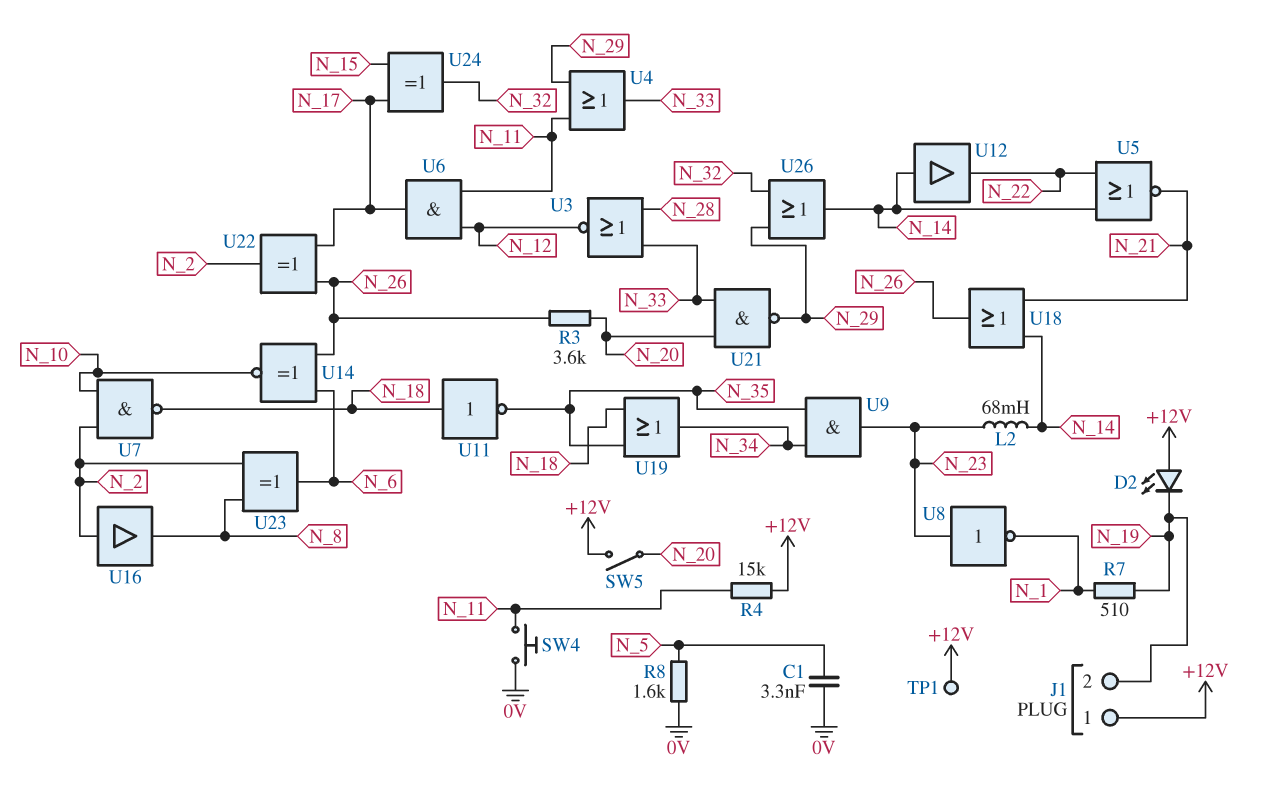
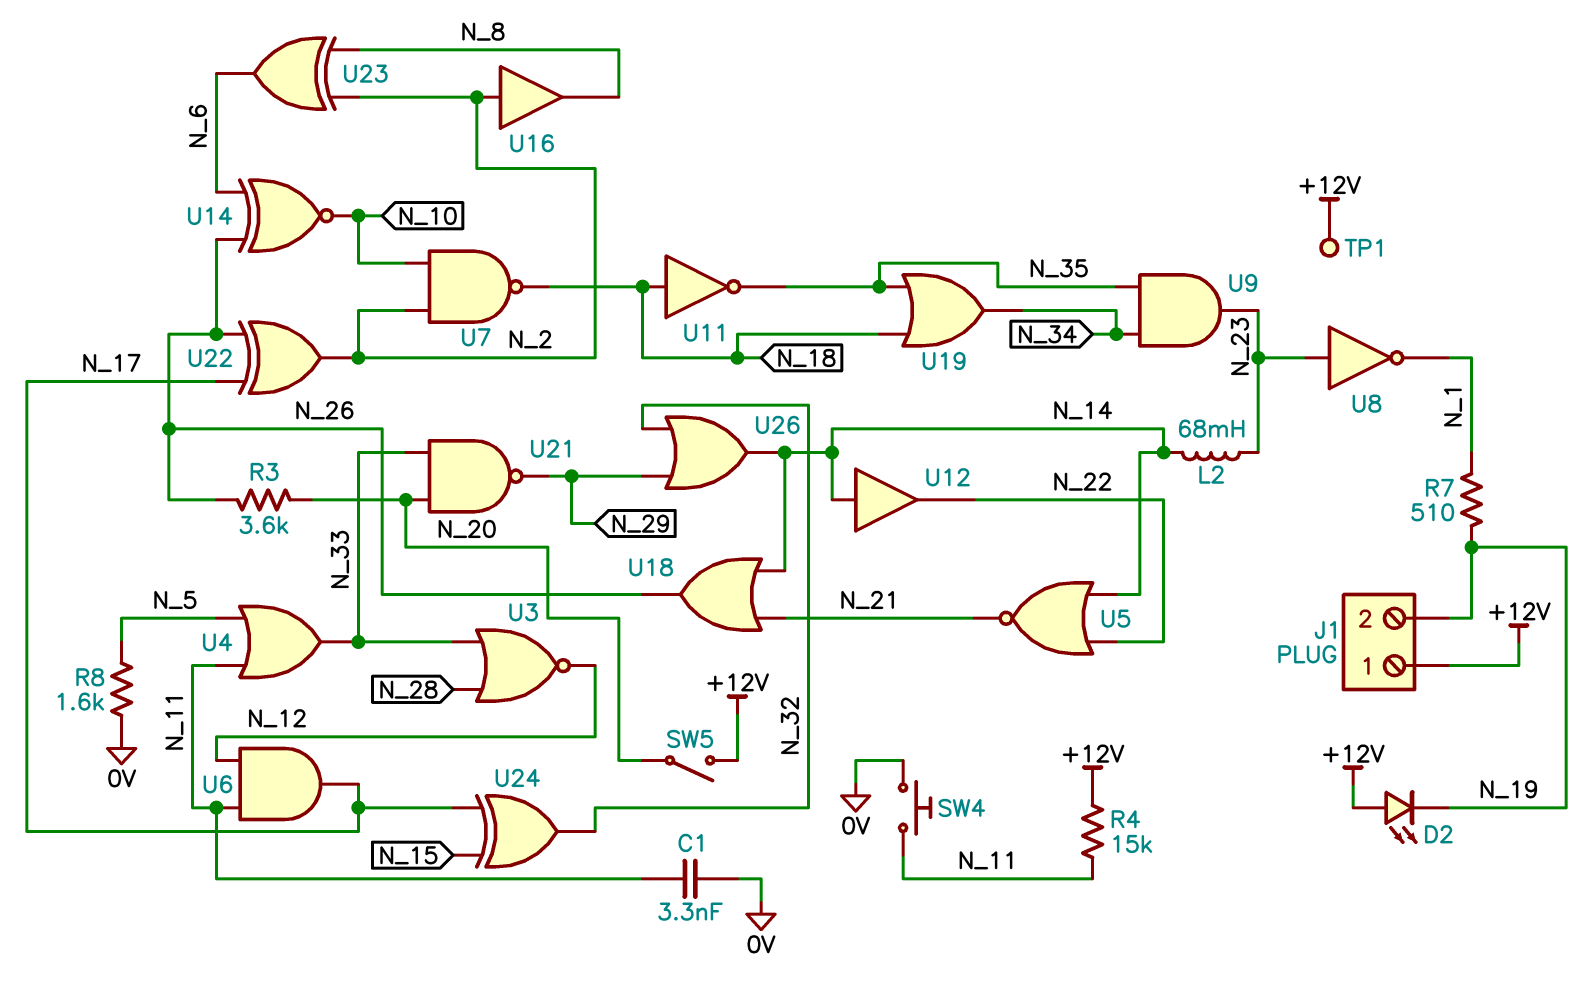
C1: 3.3nF (0V, N_5) -> 3.3nF (0V, N_11)
U4: OR (in N_11, in N_29, out N_33) -> OR (in N_5, in N_11, out N_33)

